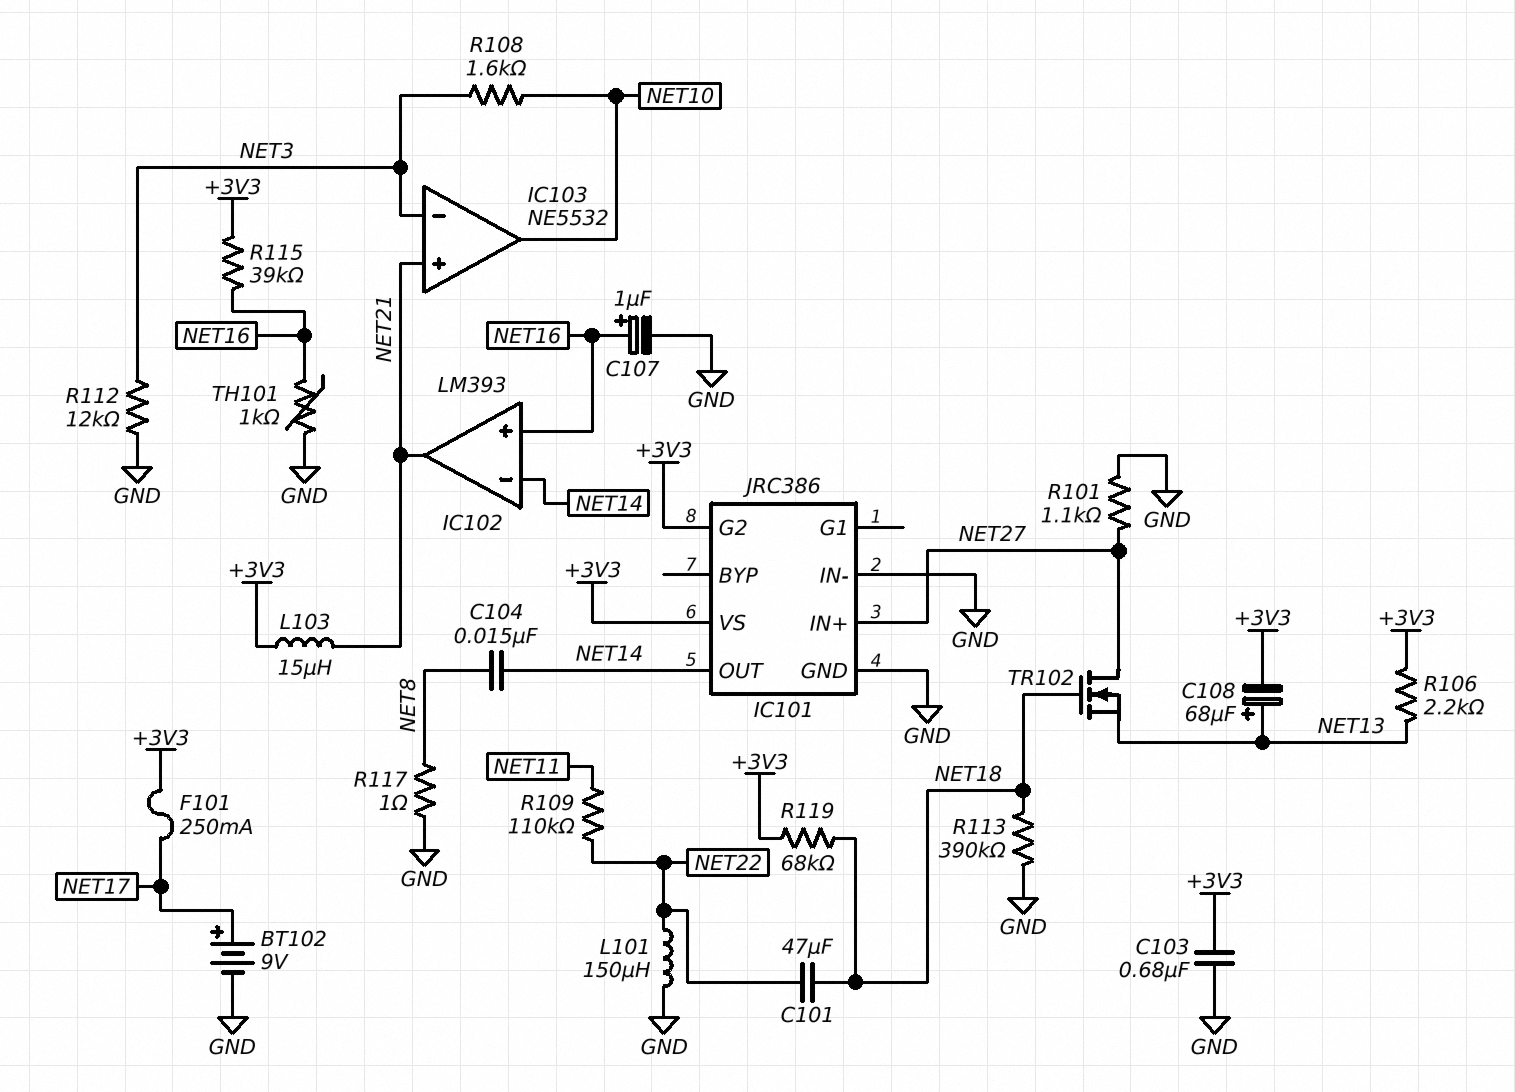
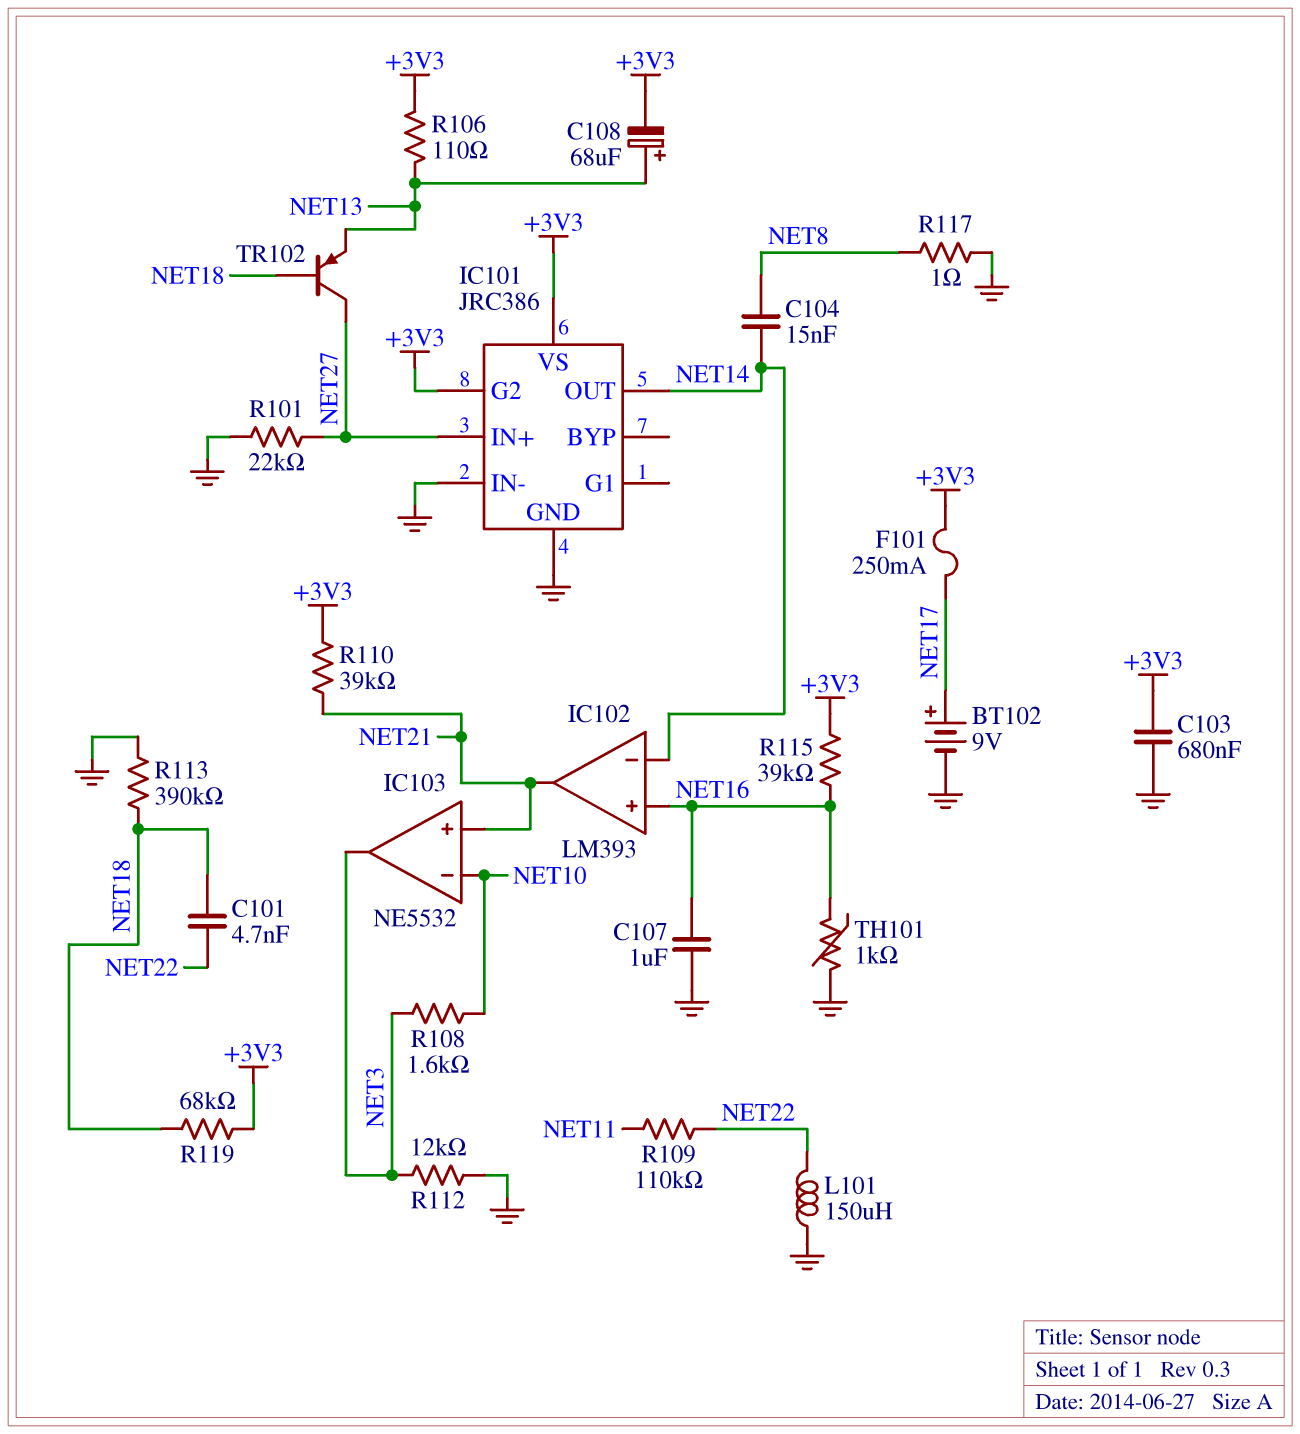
C101: 47uF (NET18, NET22) -> 4.7nF (NET18, NET22)
C107: 1uF (plus NET16, minus GND) -> 1uF (GND, NET16)
IC103 pin in-: NET3 -> NET10
IC103 pin out: NET10 -> NET3
L103: 15uH (+3V3, NET21) -> none
R101: 1.1k (GND, NET27) -> 22k (GND, NET27)
R106: 2.2k (+3V3, NET13) -> 110 (+3V3, NET13)
R110: none -> 39k (+3V3, NET21)
TR102: NMOS (G NET18, D NET27, S NET13) -> PNP (B NET18, C NET27, E NET13)

